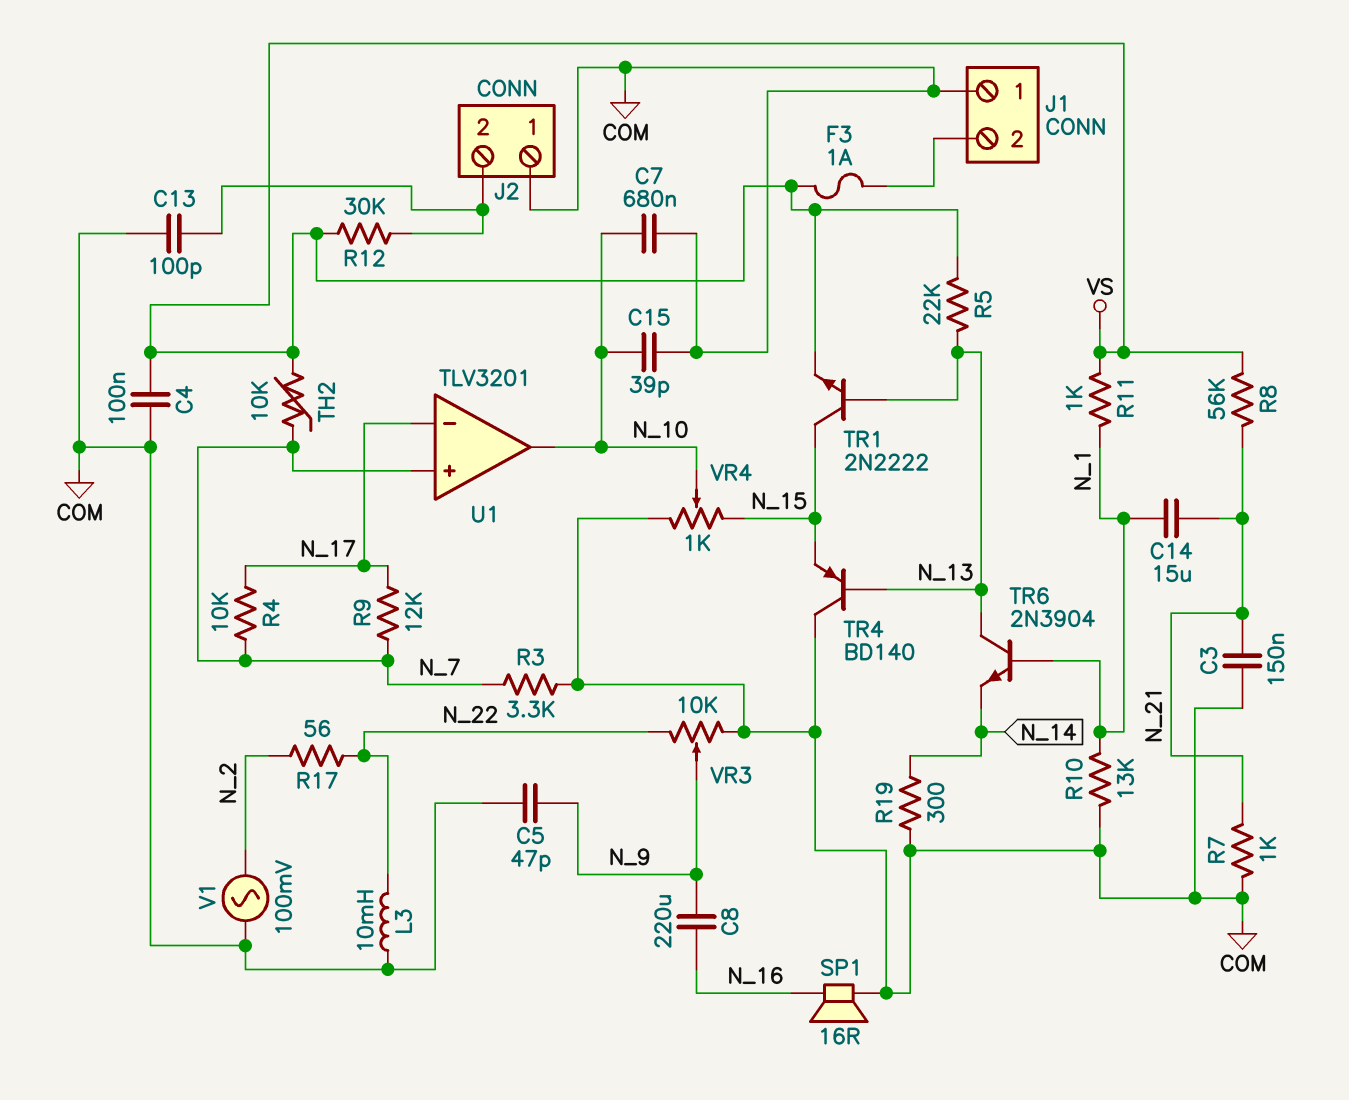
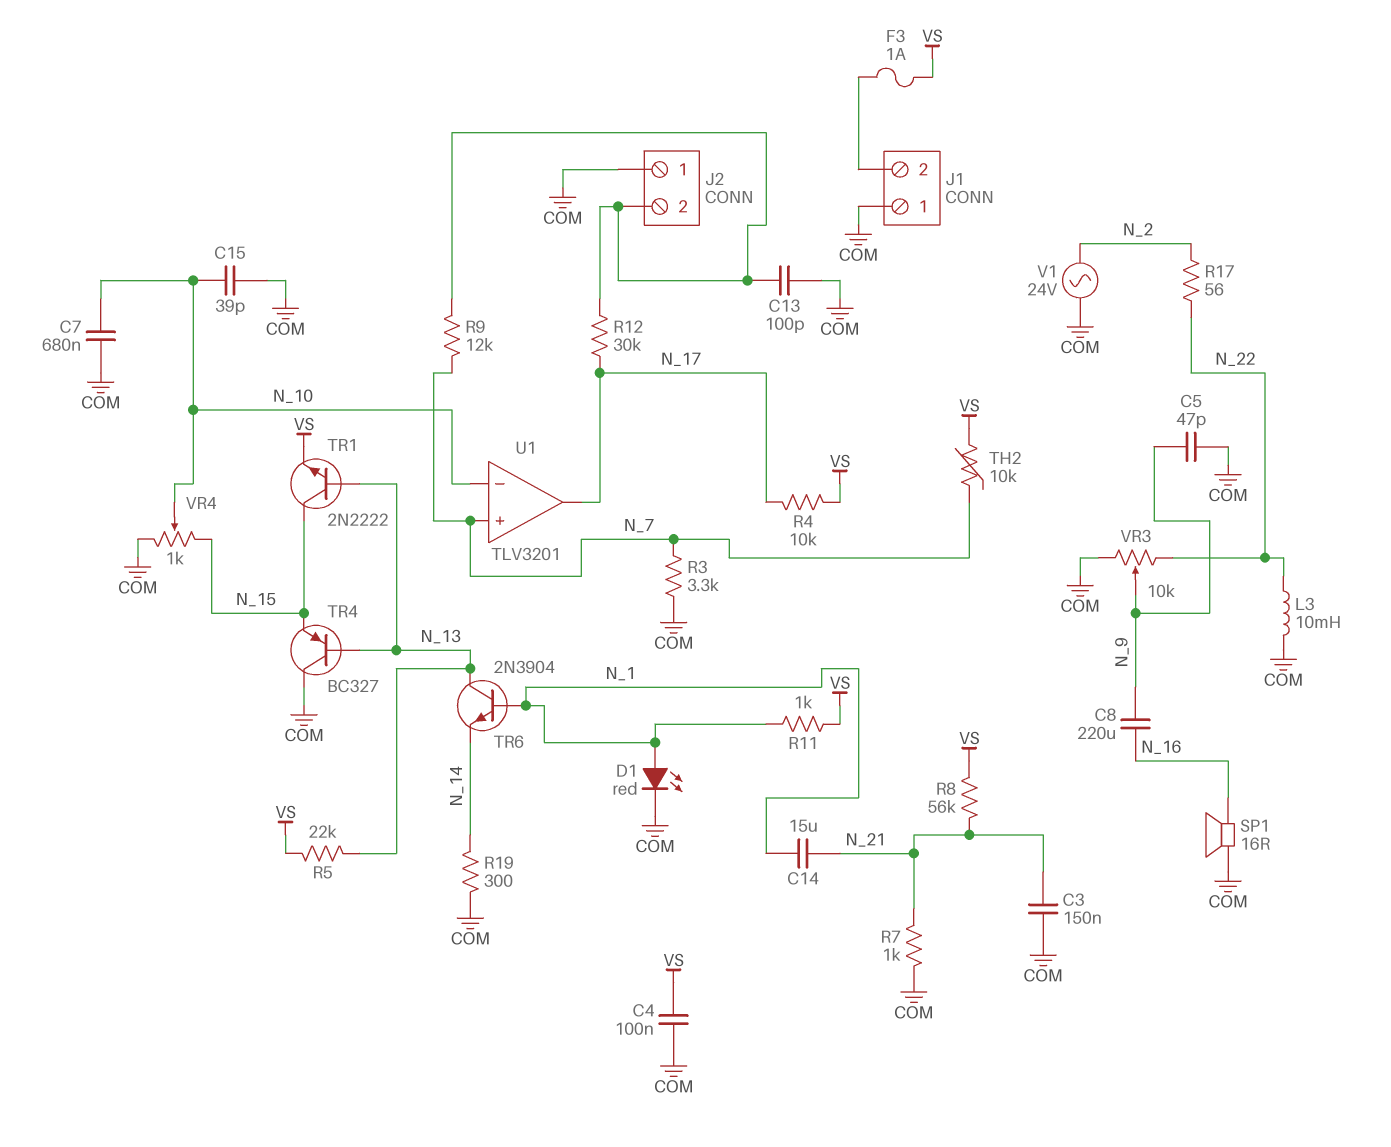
D1: none -> LED red (A N_1, K COM)
R4: 10k (N_7, N_17) -> 10k (N_17, VS)
R9: 12k (N_7, N_17) -> 12k (J2/2, N_7)
R10: 13k (COM, N_1) -> none
R12: 30k (J2/2, VS) -> 30k (J2/2, N_17)
TR4: PNP BD140 (B N_13, C COM, E N_15) -> PNP BC327 (B N_13, C COM, E N_15)
U1 pin in-: N_17 -> N_10
U1 pin out: N_10 -> N_17
V1: AC 100mV (COM, N_2) -> AC 24V (COM, N_2)

